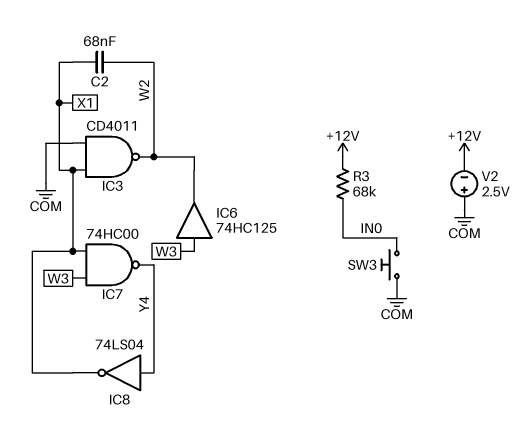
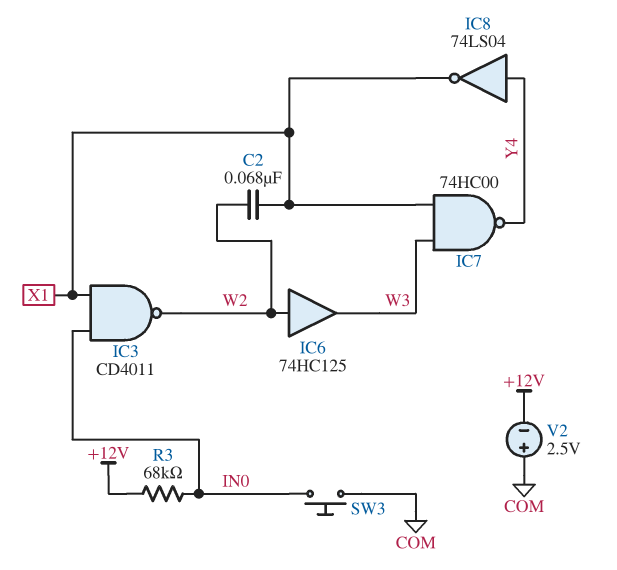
IC3: NAND CD4011 (in COM, in X1, out W2) -> NAND CD4011 (in IN0, in X1, out W2)
IC6: buffer 74HC125 (in W3, out W2) -> buffer 74HC125 (in W2, out W3)

